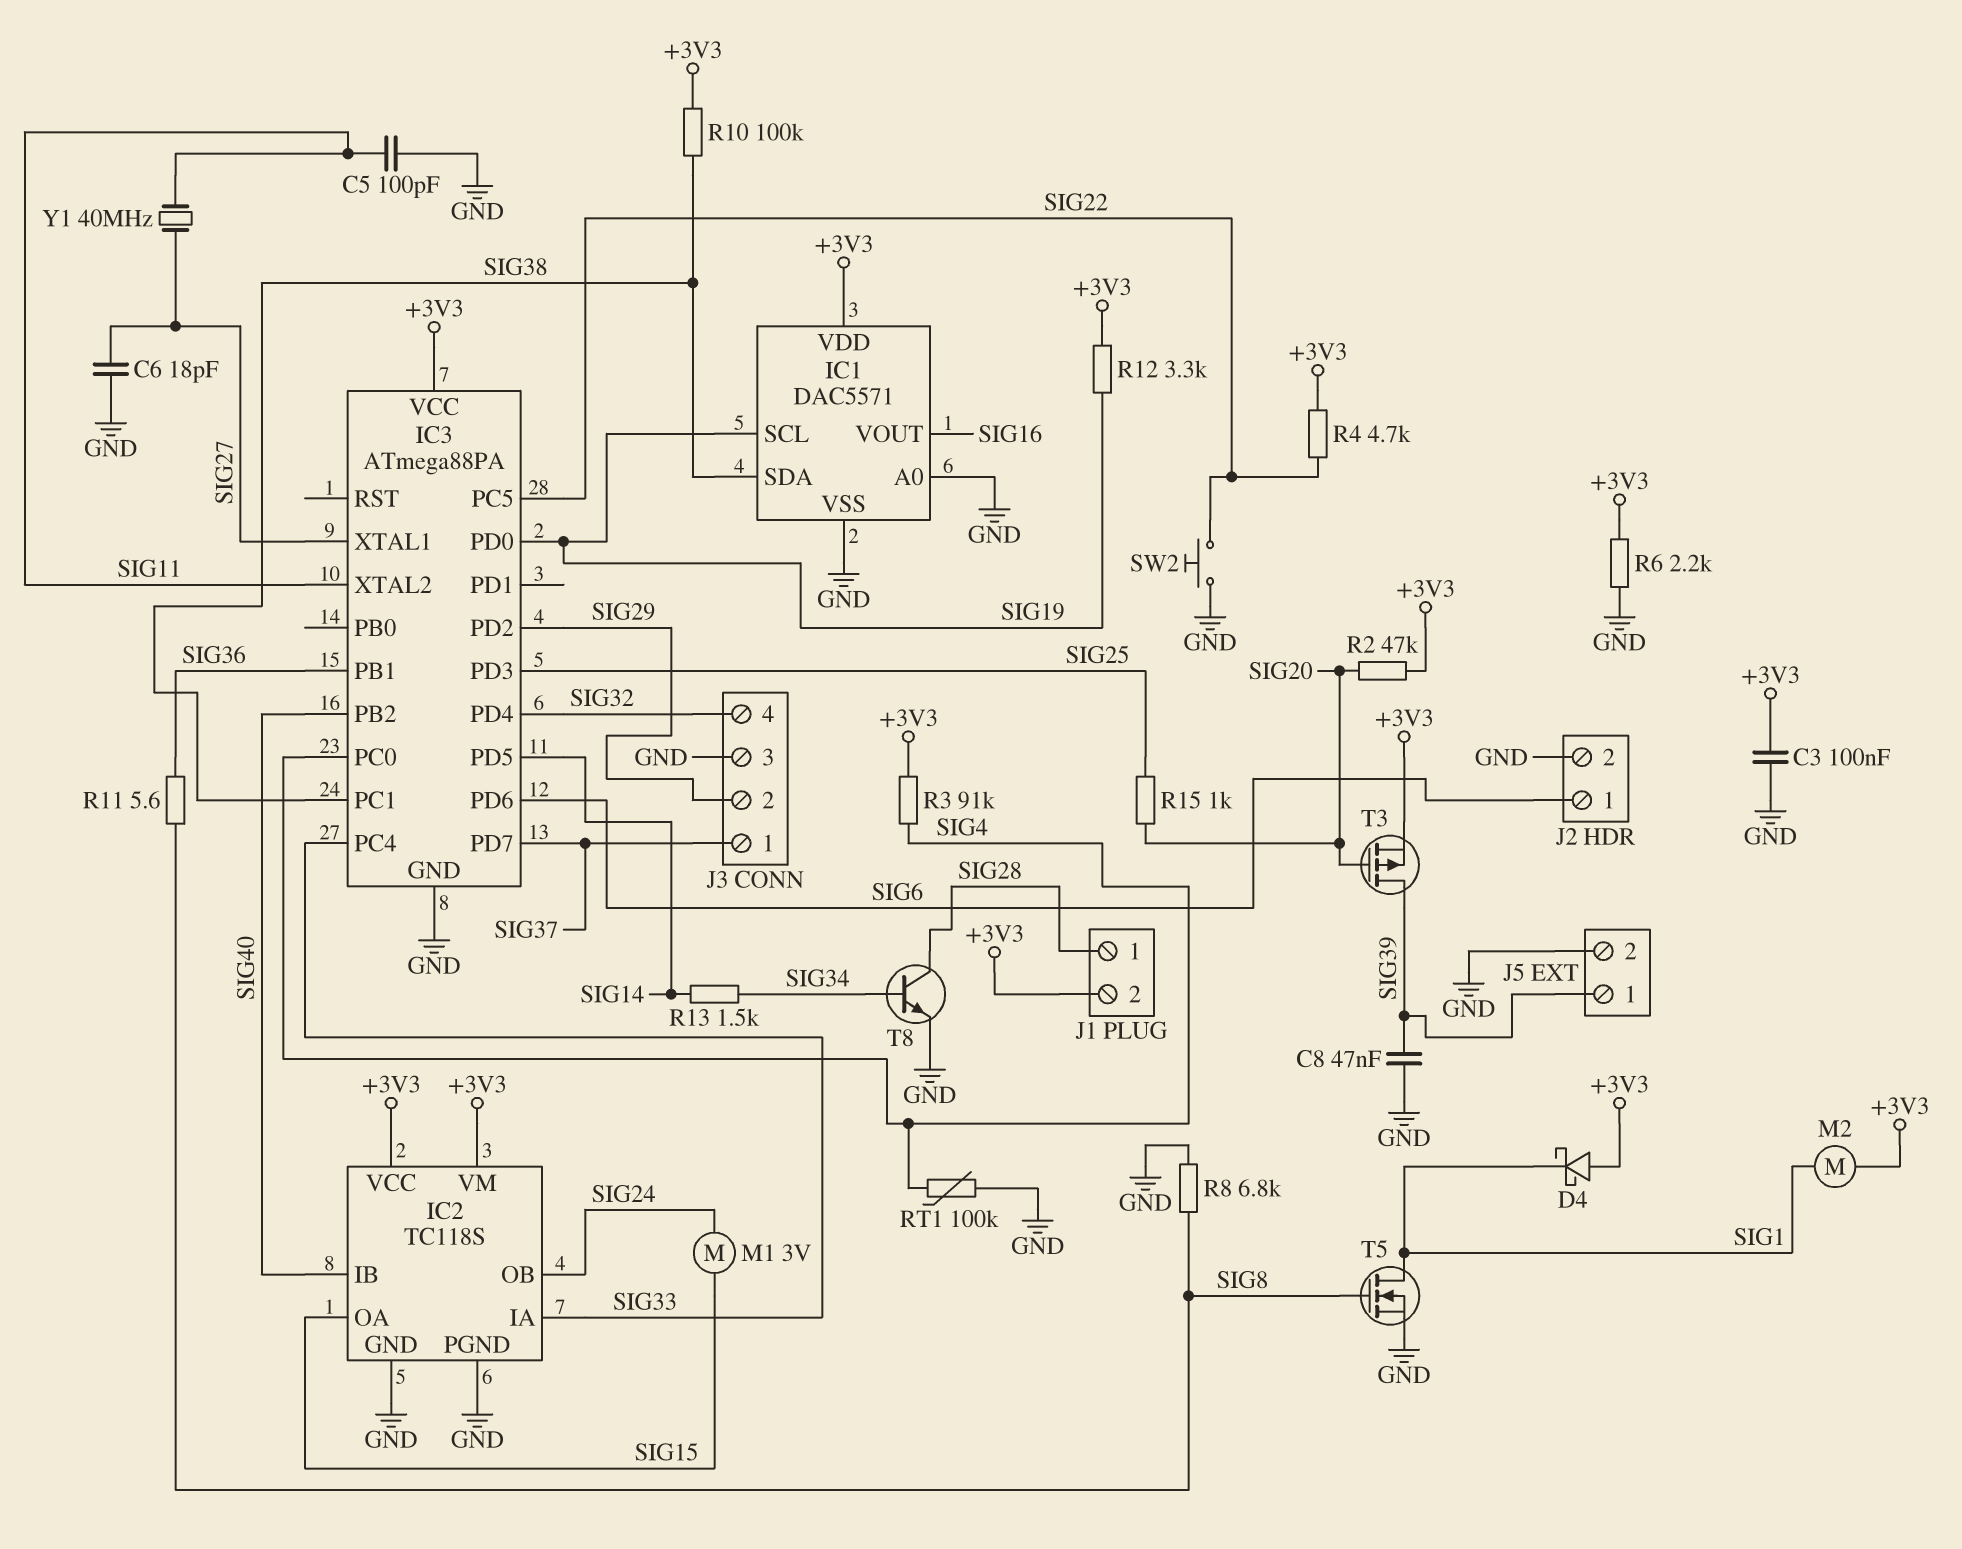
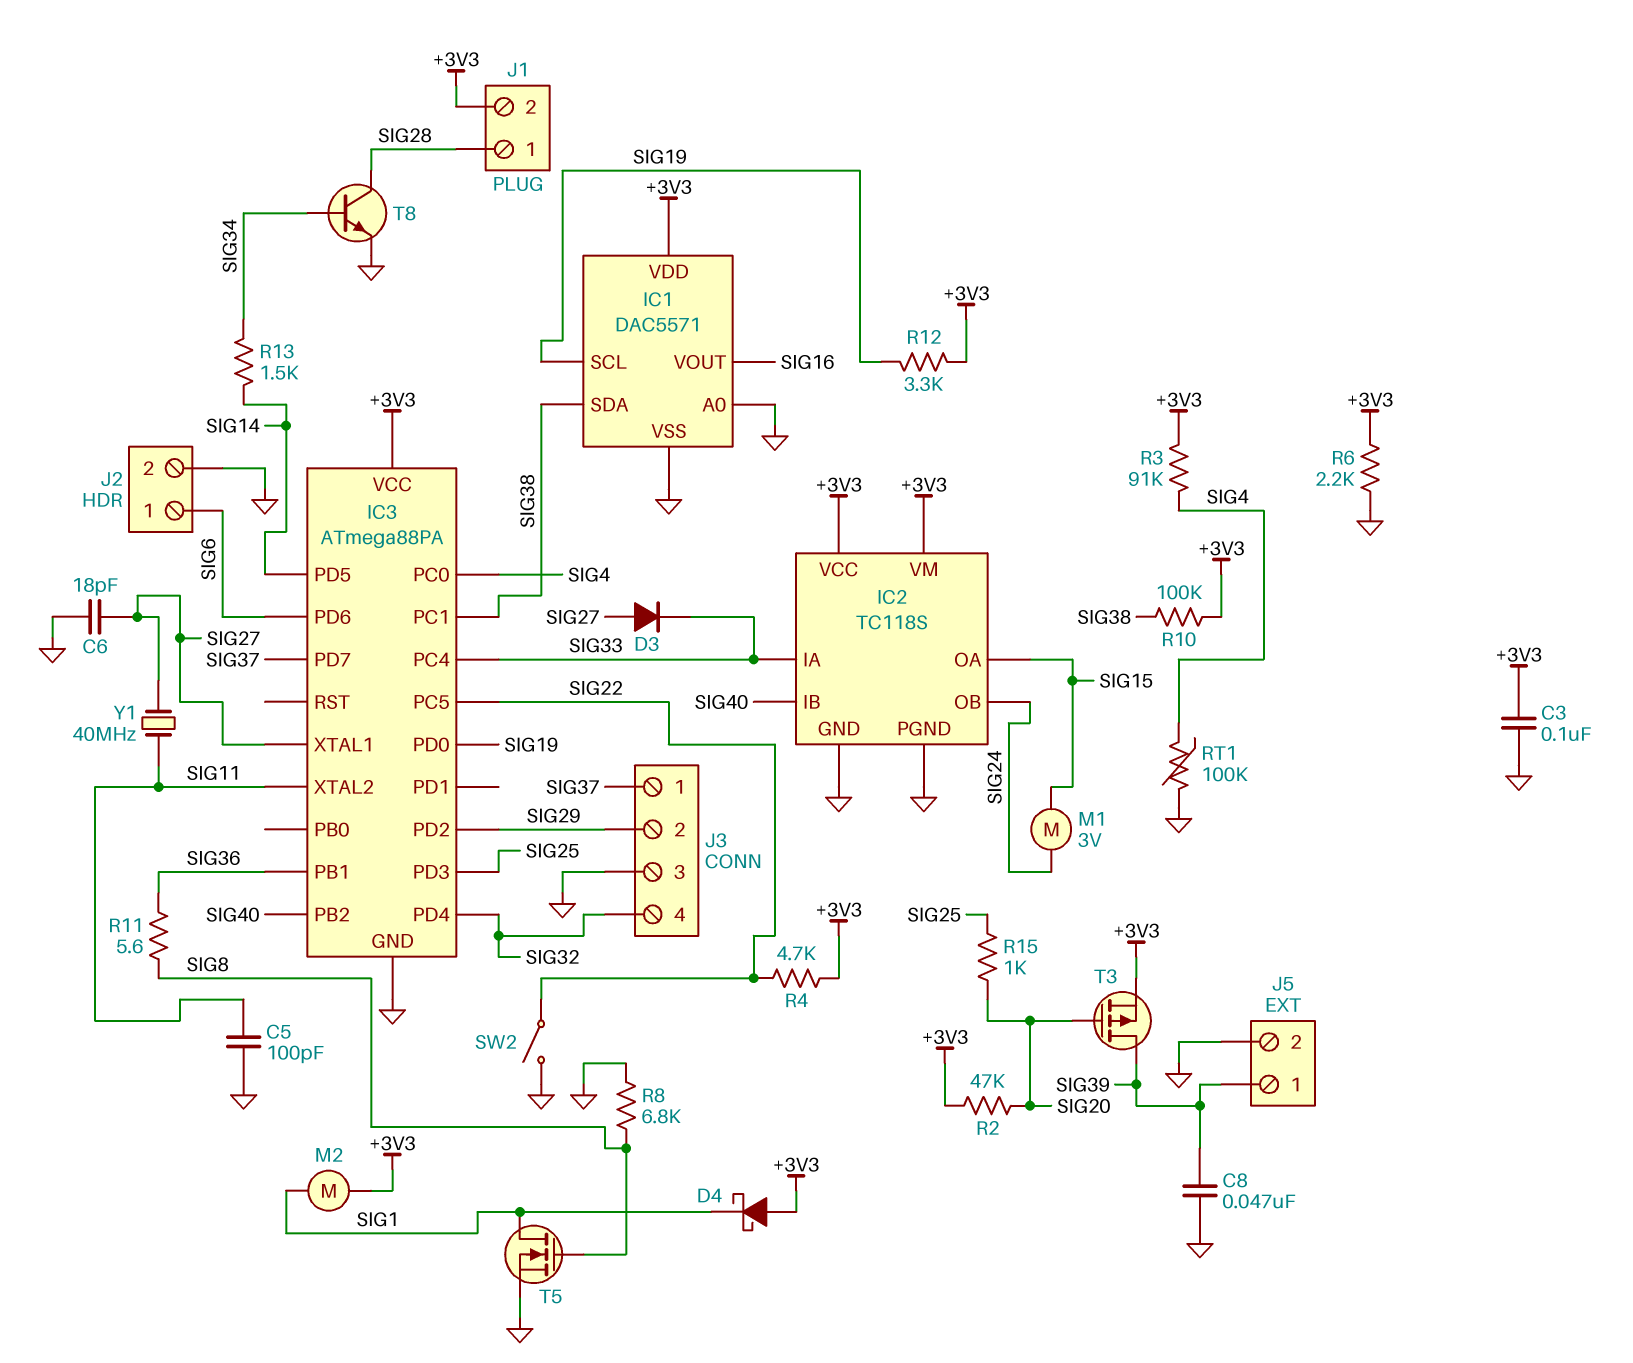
D3: none -> diode (A SIG27, K SIG33)
SW2: button (GND, SIG22) -> switch (GND, SIG22)

